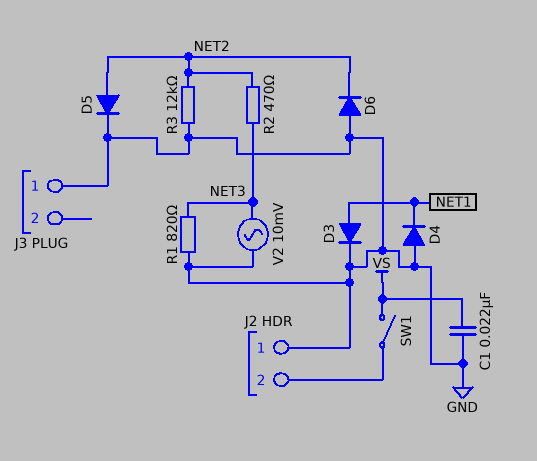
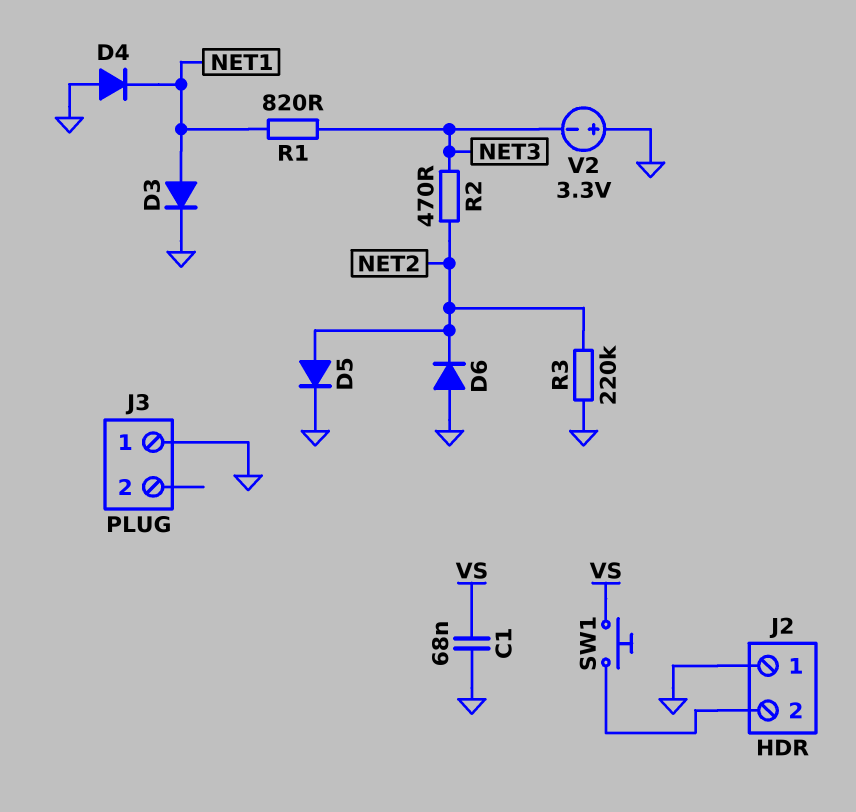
C1: 22nF (GND, VS) -> 68nF (GND, VS)
R1: 820 (GND, NET3) -> 820 (NET1, NET3)
R3: 12k (GND, NET2) -> 220k (GND, NET2)
SW1: switch (J2/2, VS) -> button (J2/2, VS)
V2: AC 10mV (GND, NET3) -> 3.3V (plus GND, minus NET3)

